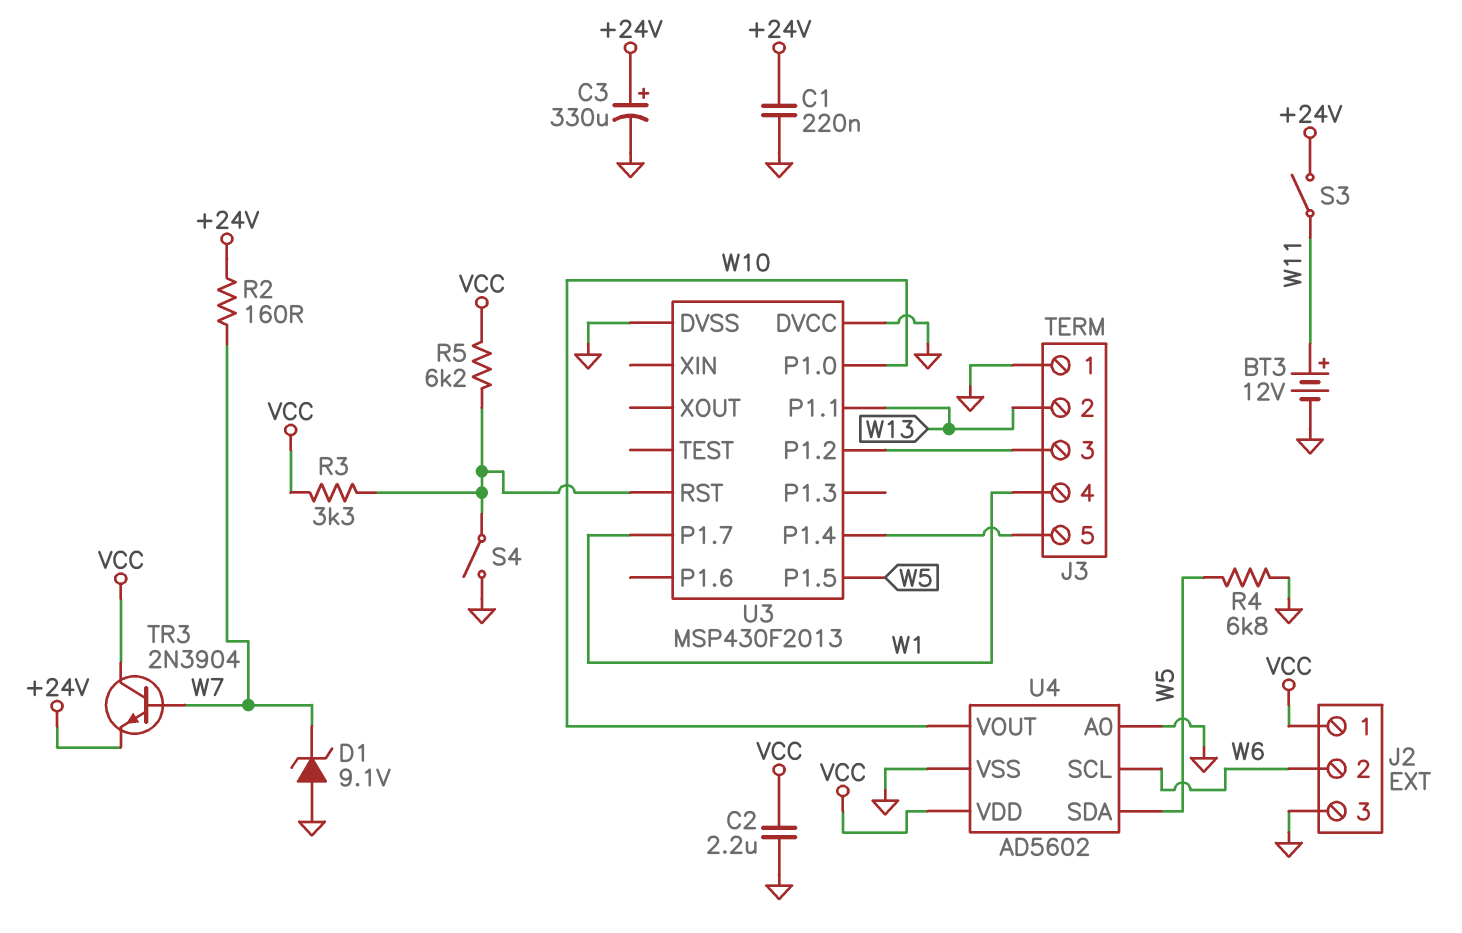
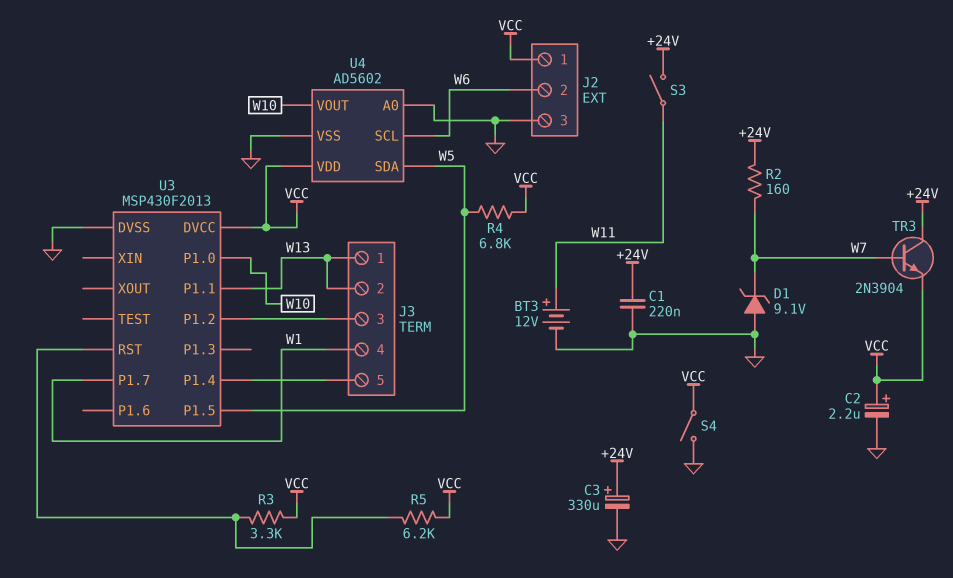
C2: 2.2uF (GND, VCC) -> 2.2uF (plus VCC, minus GND)
J3 pin 1: GND -> W13
R4: 6.8k (GND, W5) -> 6.8k (VCC, W5)
S4: switch (GND, U3/RST) -> switch (GND, VCC)
TR3: NPN 2N3904 (B W7, C VCC, E +24V) -> NPN 2N3904 (B W7, C +24V, E VCC)
U3 pin DVCC: GND -> VCC

